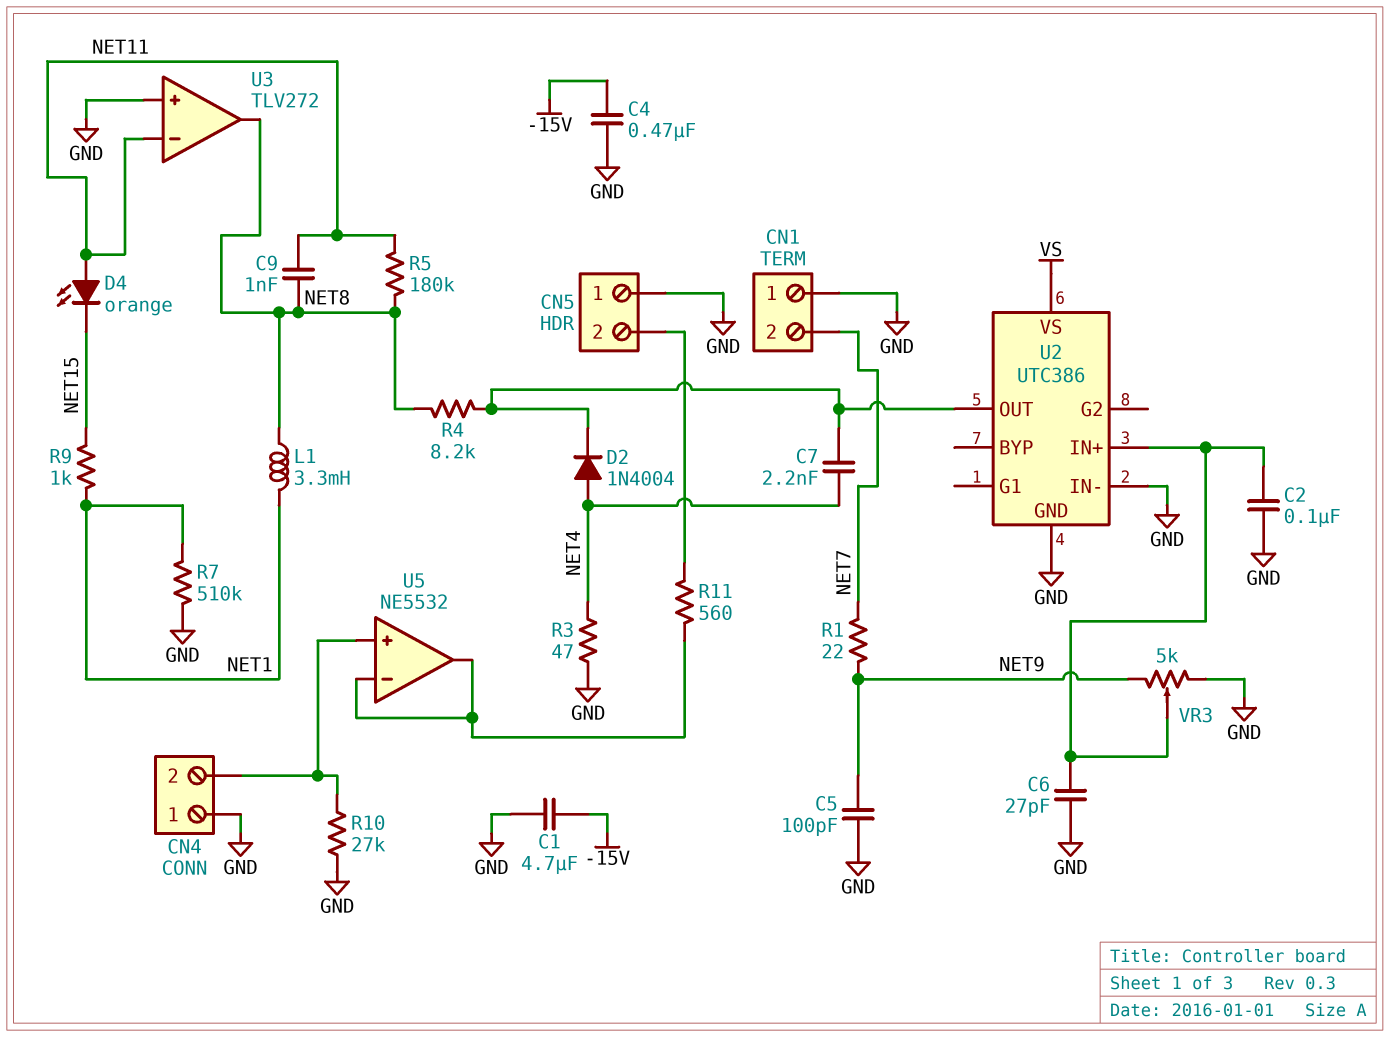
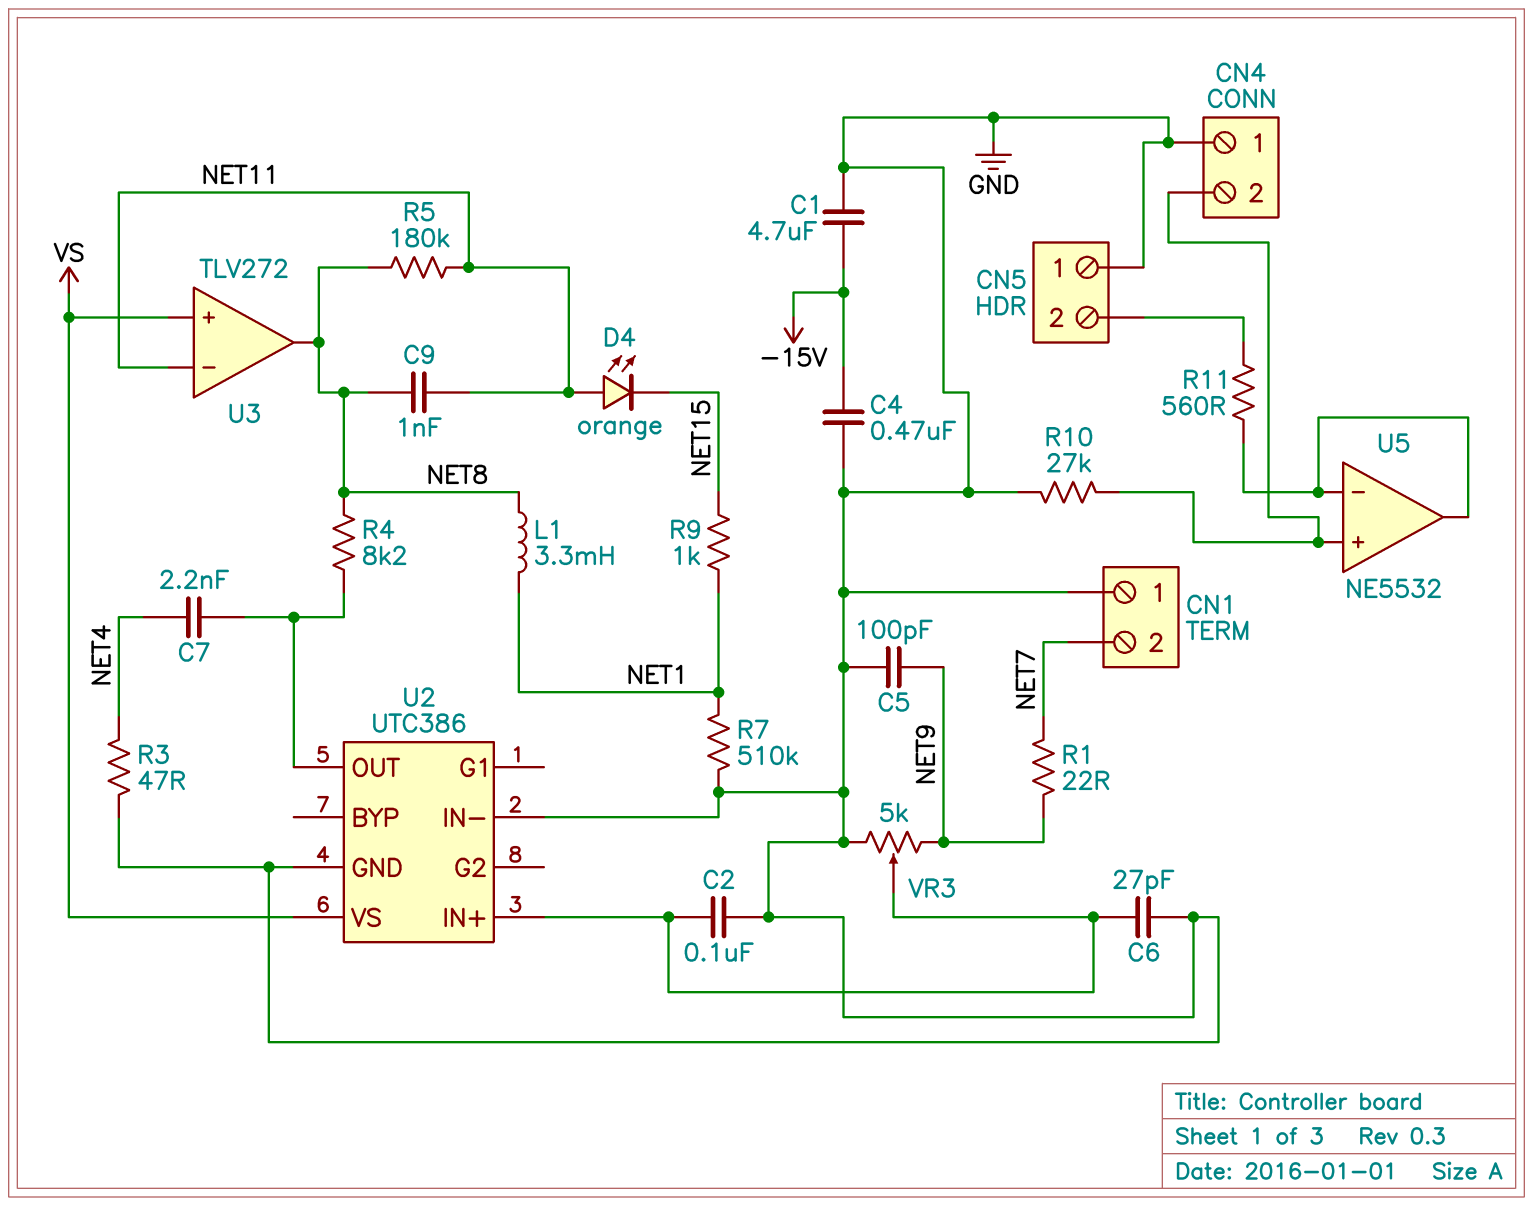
D2: diode 1N4004 (A NET4, K U2/OUT) -> none
U3 pin in+: GND -> VS

